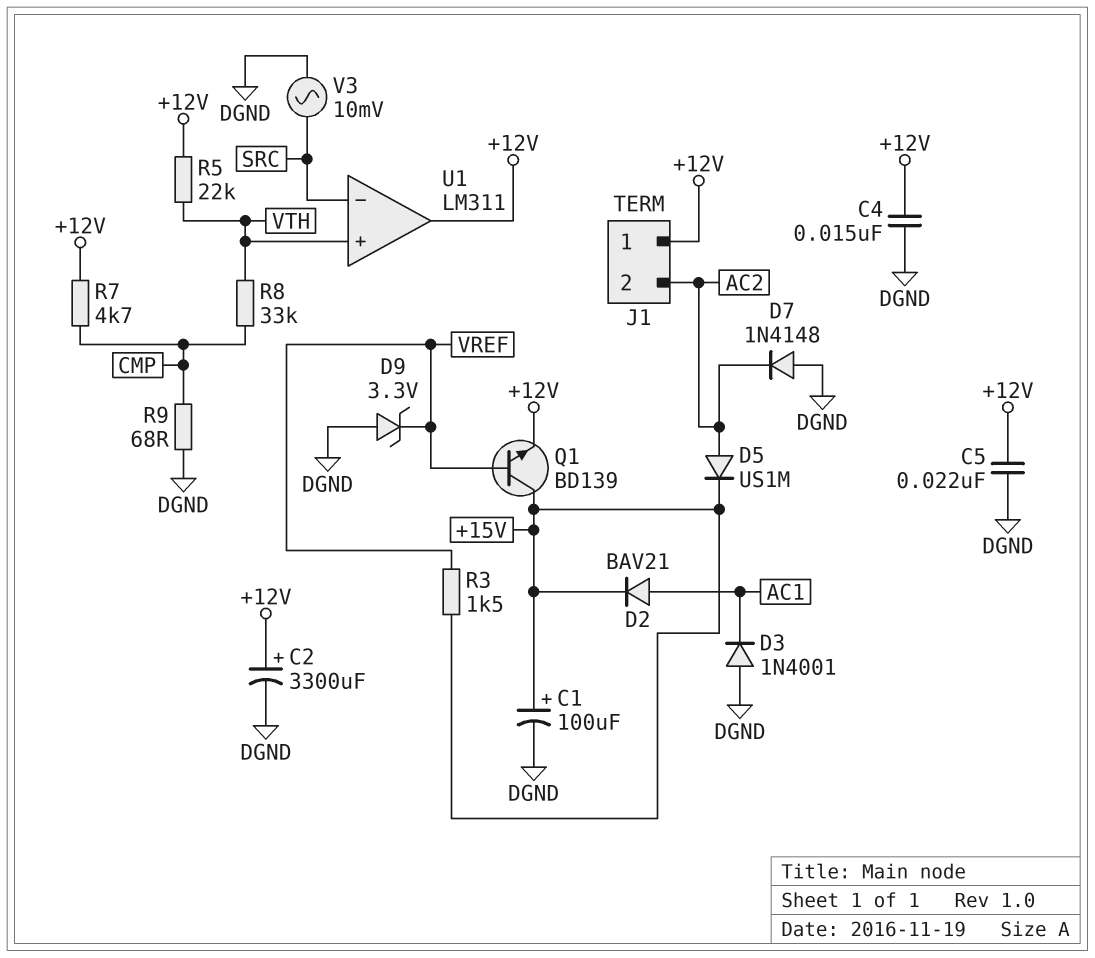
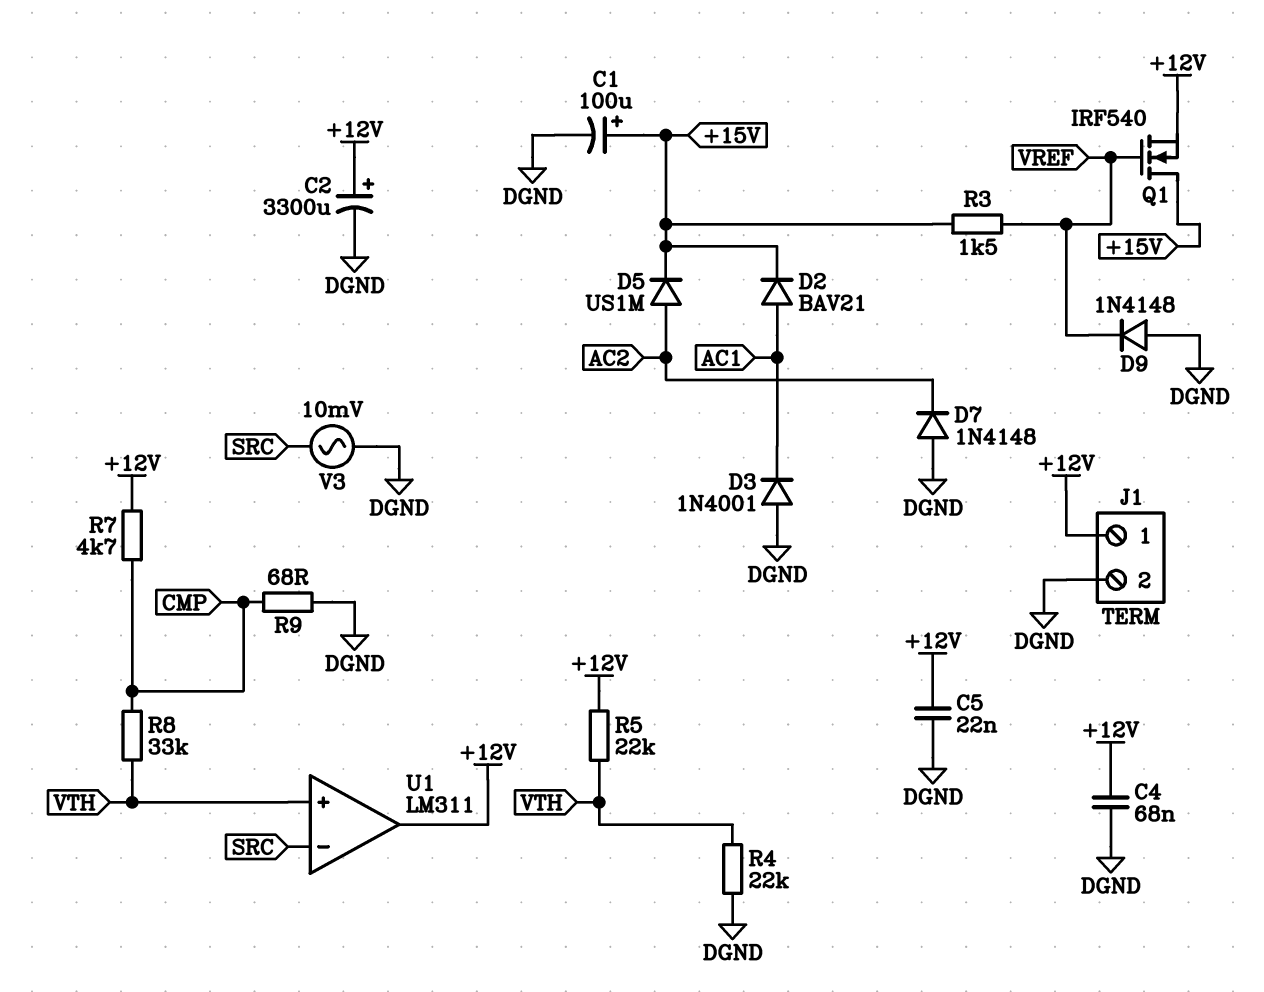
C4: 15nF (+12V, DGND) -> 68nF (+12V, DGND)
D9: zener 3.3V (A DGND, K VREF) -> diode 1N4148 (A DGND, K VREF)
J1 pin 2: AC2 -> DGND
Q1: NPN BD139 (B VREF, C +15V, E +12V) -> NMOS IRF540 (G VREF, D +15V, S +12V)
R4: none -> 22k (DGND, VTH)

